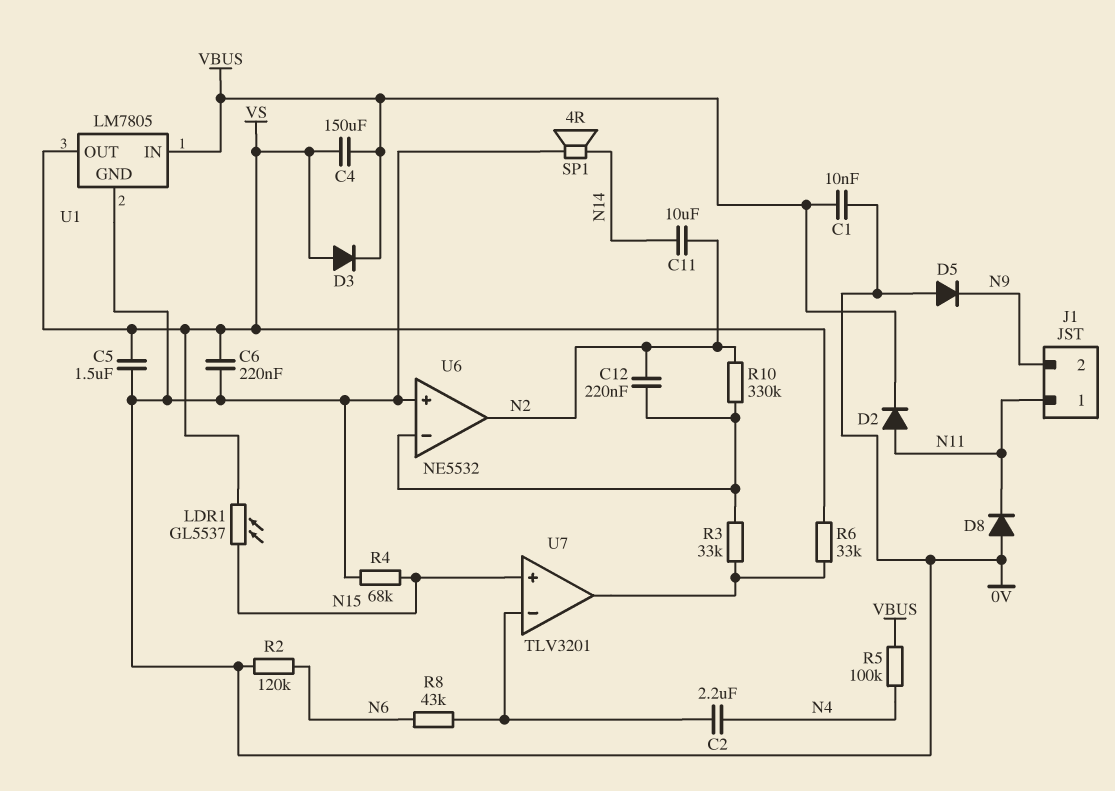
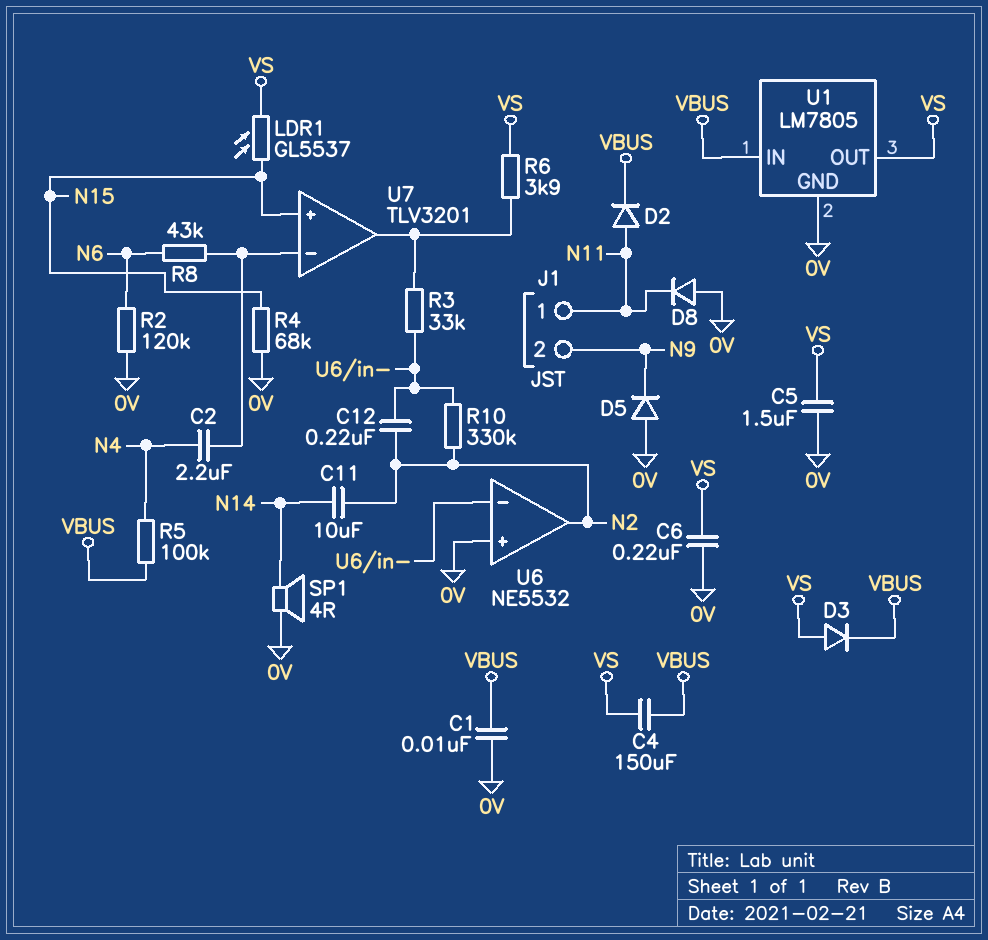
R6: 33k (U7/out, VS) -> 3.9k (U7/out, VS)

